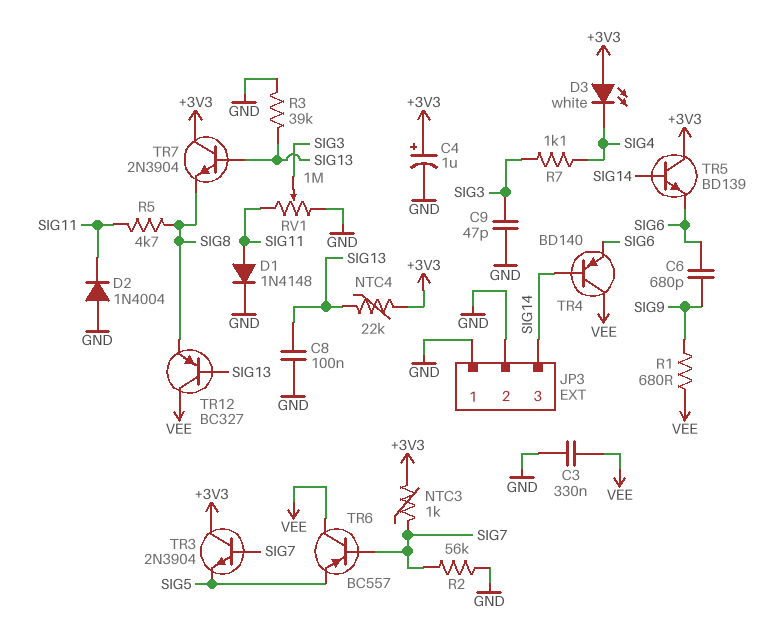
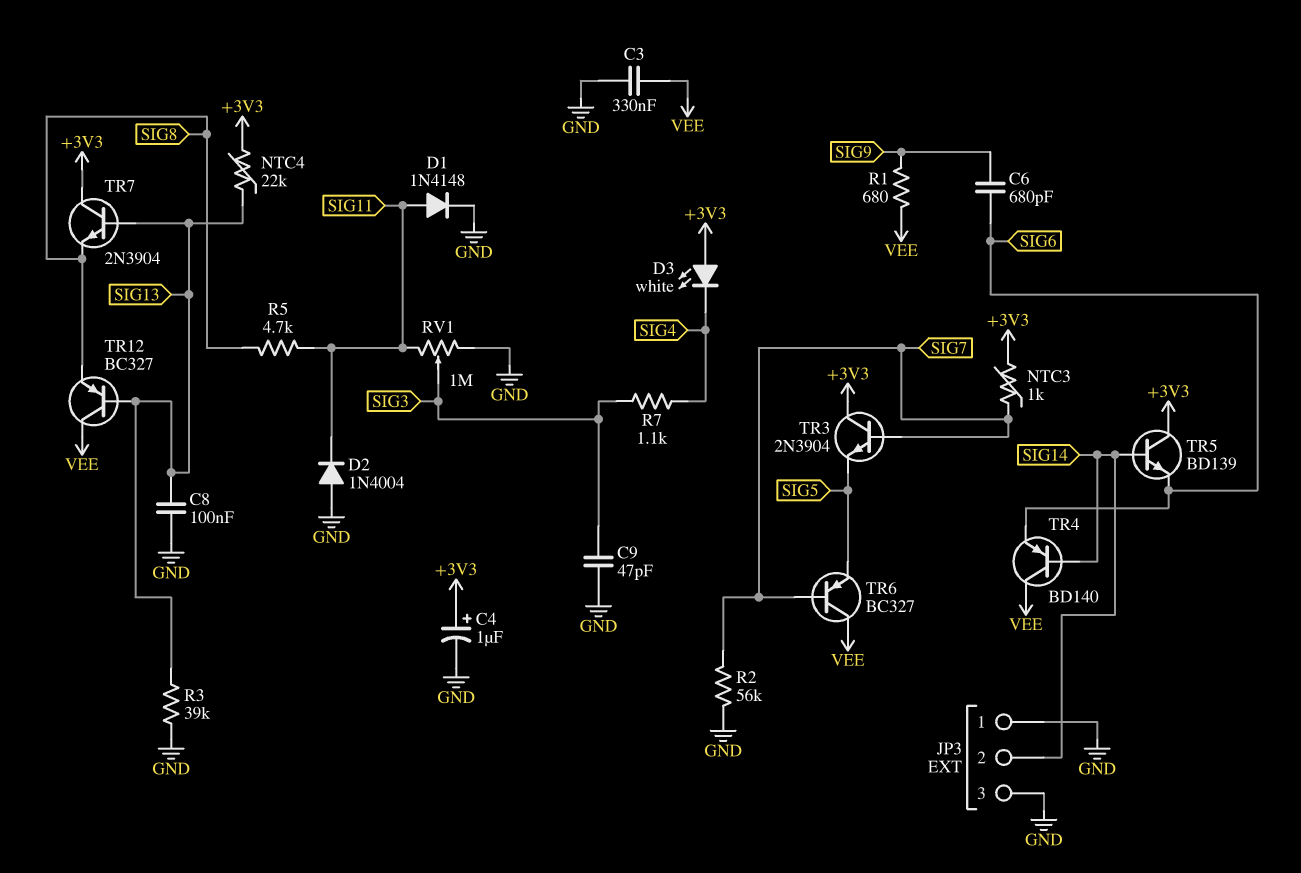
JP3 pin 2: GND -> SIG14
JP3 pin 3: SIG14 -> GND
TR6: PNP BC557 (B SIG7, C VEE, E SIG5) -> PNP BC327 (B SIG7, C VEE, E SIG5)

